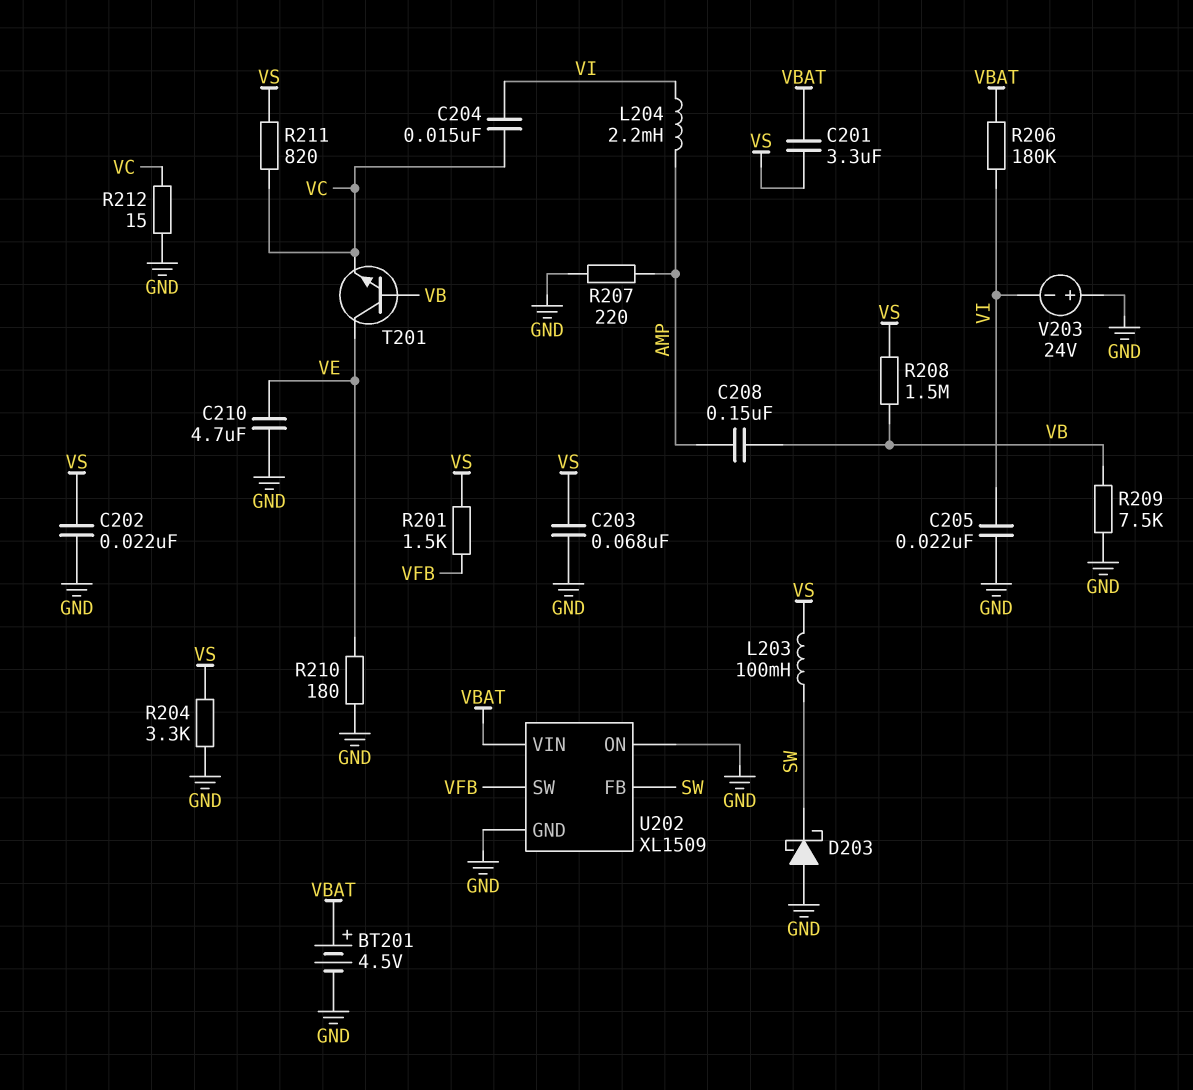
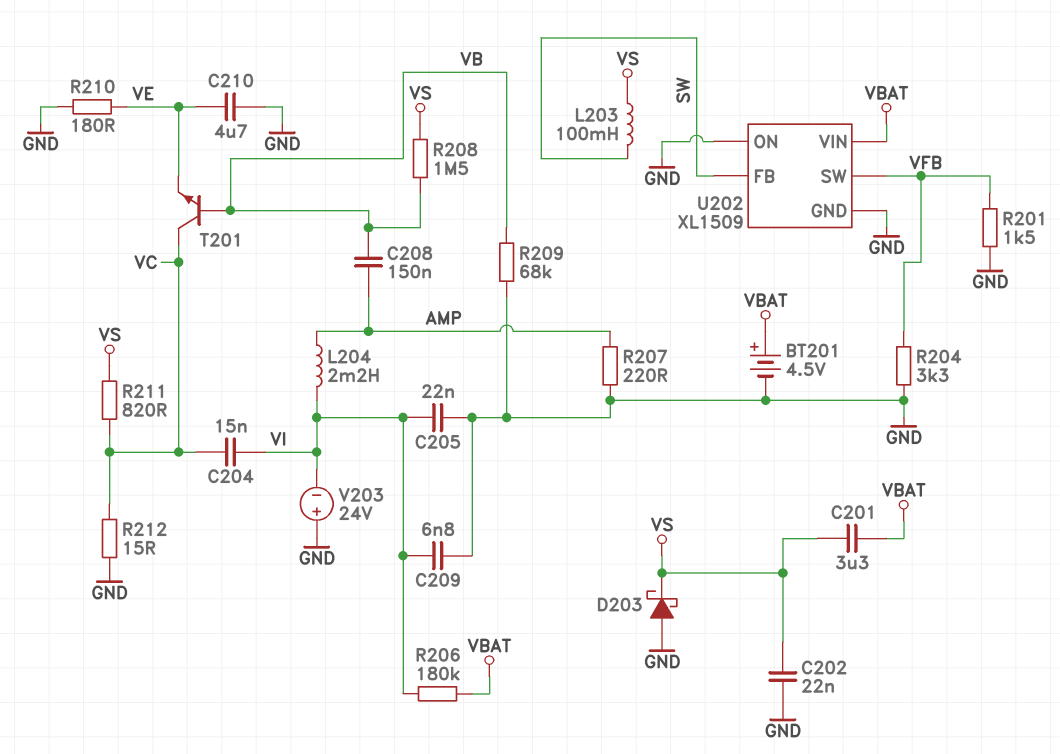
C203: 68nF (GND, VS) -> none
C209: none -> 6.8nF (GND, VI)
D203: schottky (A GND, K SW) -> schottky (A GND, K VS)
R201: 1.5k (VFB, VS) -> 1.5k (GND, VFB)
R204: 3.3k (GND, VS) -> 3.3k (GND, VFB)
R209: 7.5k (GND, VB) -> 68k (GND, VB)
T201: NPN (B VB, C VE, E VC) -> NPN (B VB, C VC, E VE)

